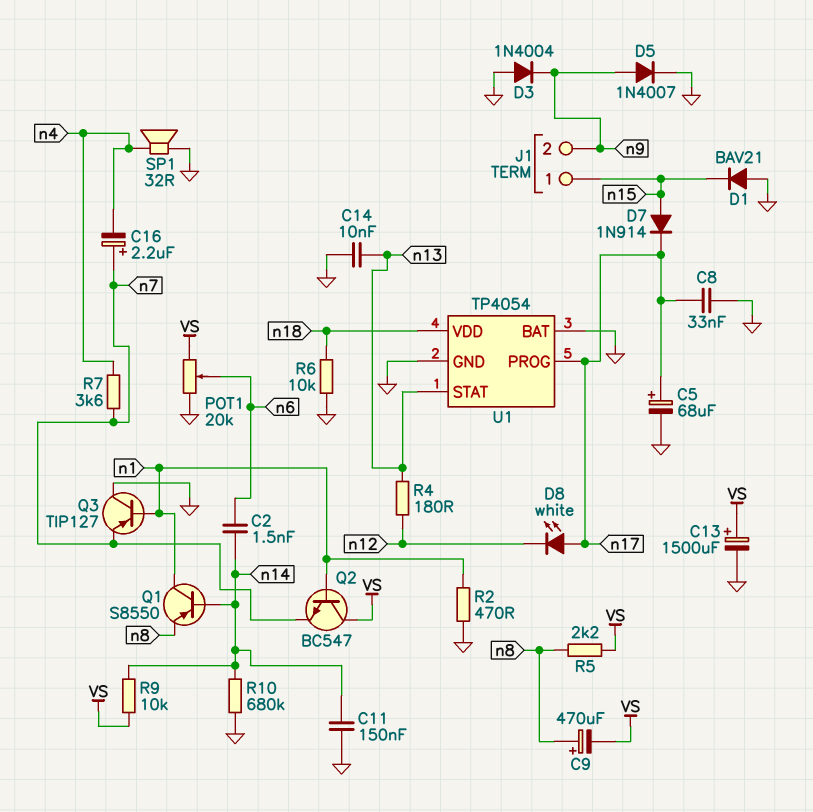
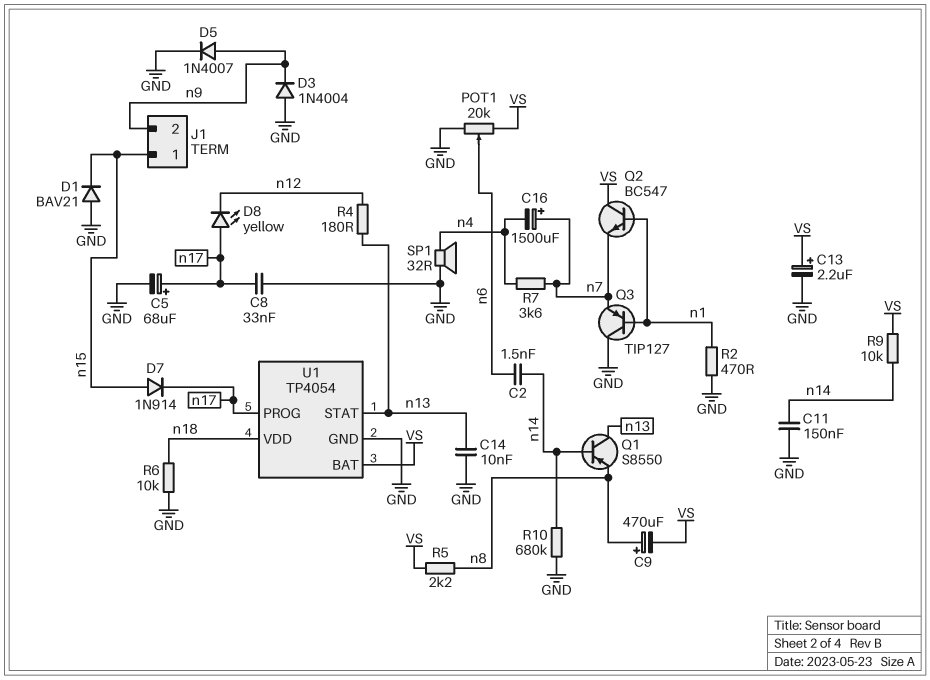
C13: 1500uF (plus VS, minus GND) -> 2.2uF (plus VS, minus GND)
C16: 2.2uF (plus n7, minus n4) -> 1500uF (plus n7, minus n4)
D8: LED white (A n17, K n12) -> LED yellow (A n17, K n12)
Q1: PNP S8550 (B n14, C n1, E n8) -> PNP S8550 (B n14, C n13, E n8)
U1 pin BAT: GND -> VS

